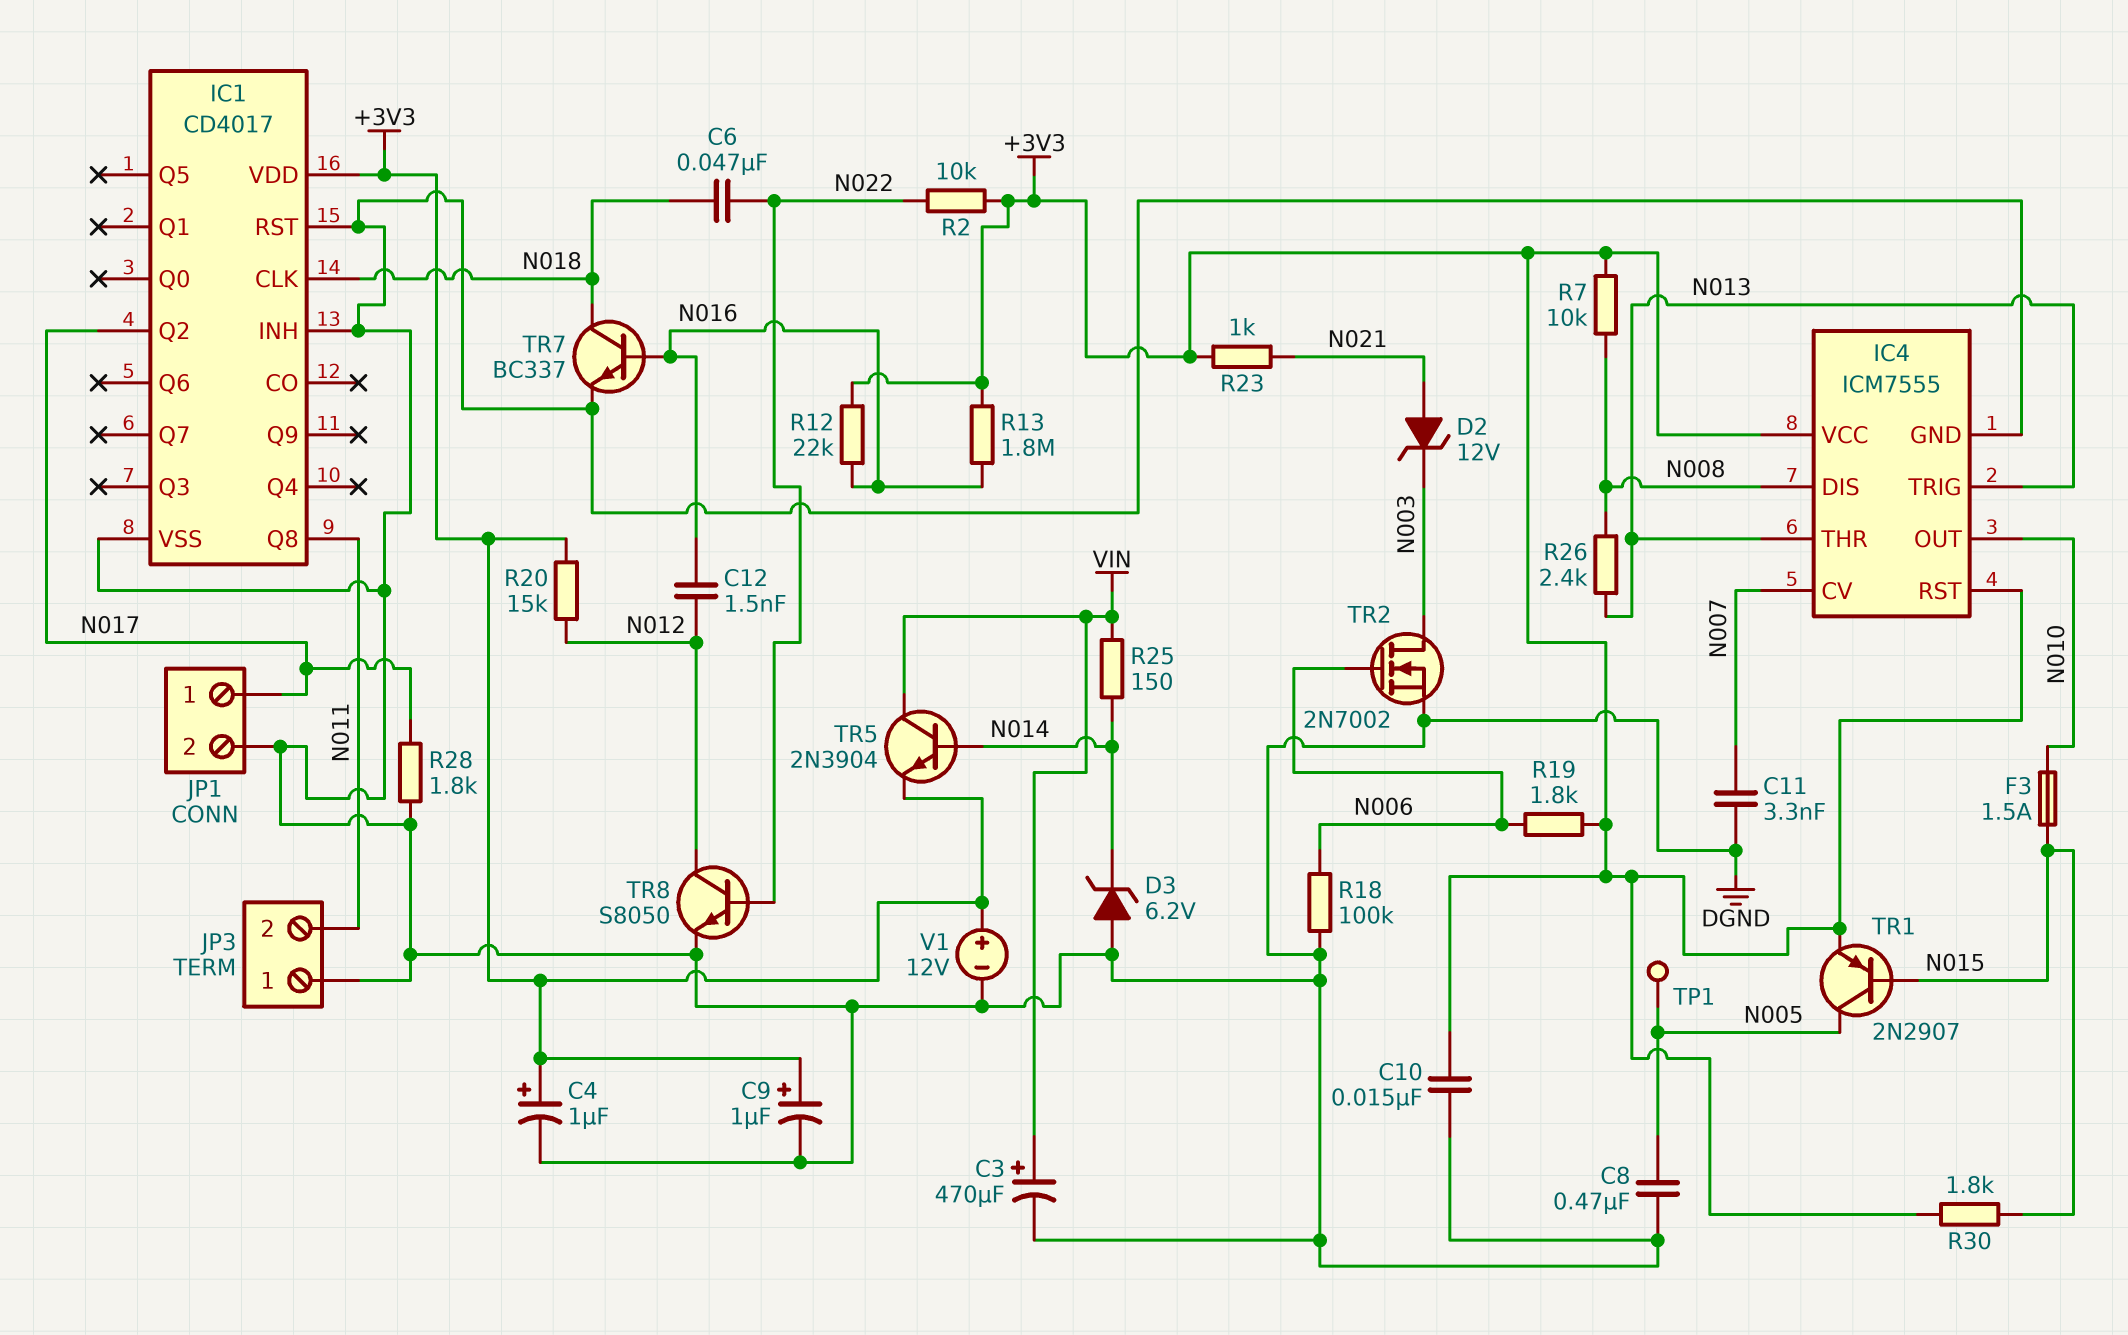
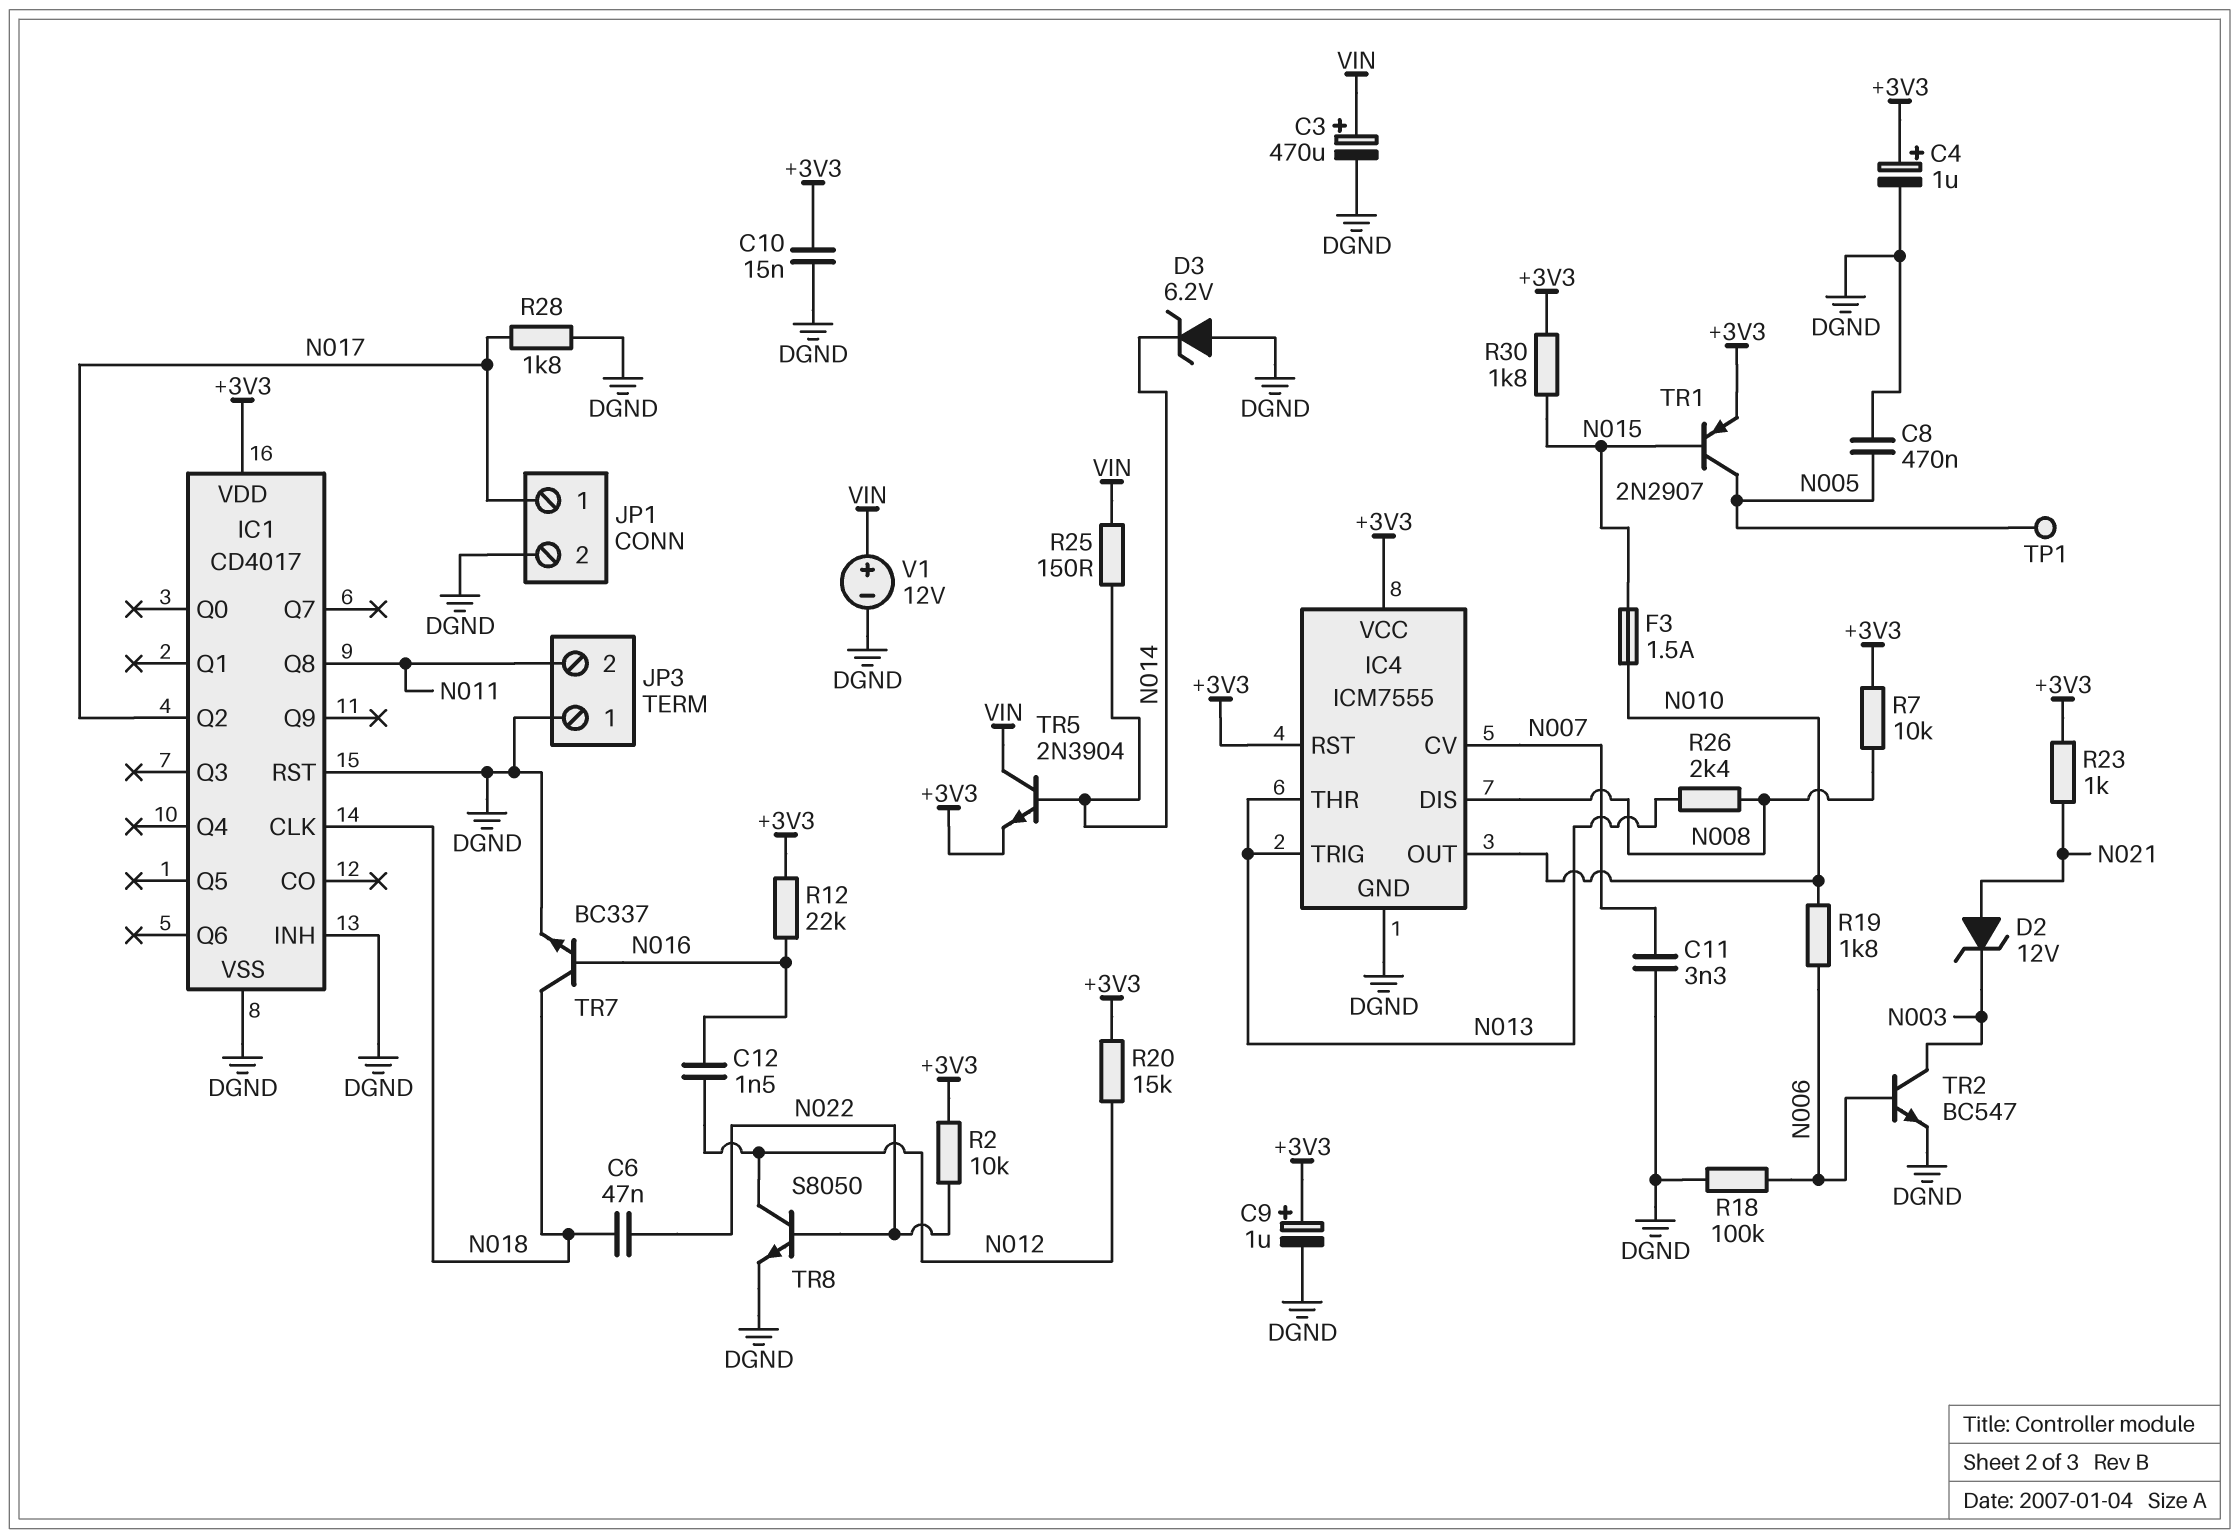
R13: 1.8M (+3V3, N016) -> none
R19: 1.8k (+3V3, N006) -> 1.8k (N006, N010)
TR2: NMOS 2N7002 (G N006, D N003, S DGND) -> NPN BC547 (B N006, C N003, E DGND)
V1: 12V (plus +3V3, minus DGND) -> 12V (plus VIN, minus DGND)

